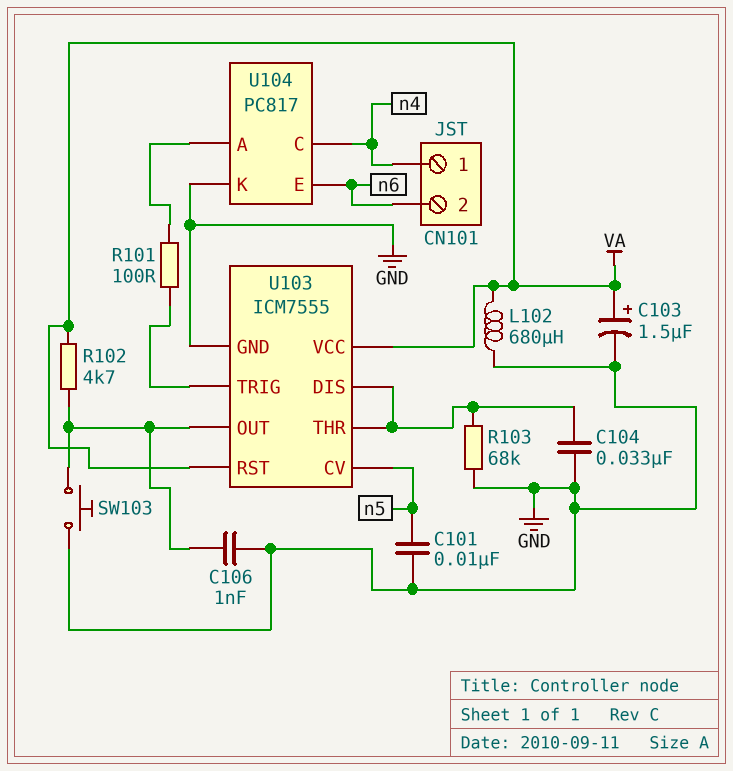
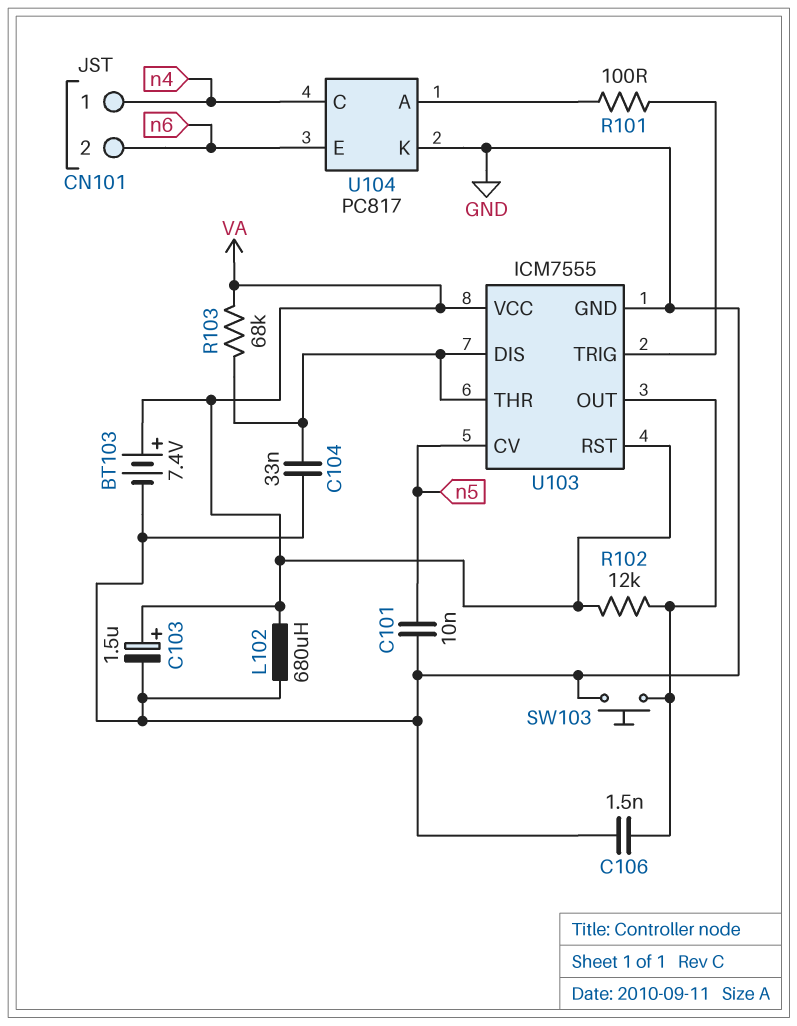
BT103: none -> 7.4V (plus VA, minus GND)
C106: 1nF (GND, U103/OUT) -> 1.5nF (GND, U103/OUT)
R102: 4.7k (U103/OUT, VA) -> 12k (U103/OUT, VA)
R103: 68k (GND, U103/DIS) -> 68k (U103/DIS, VA)

